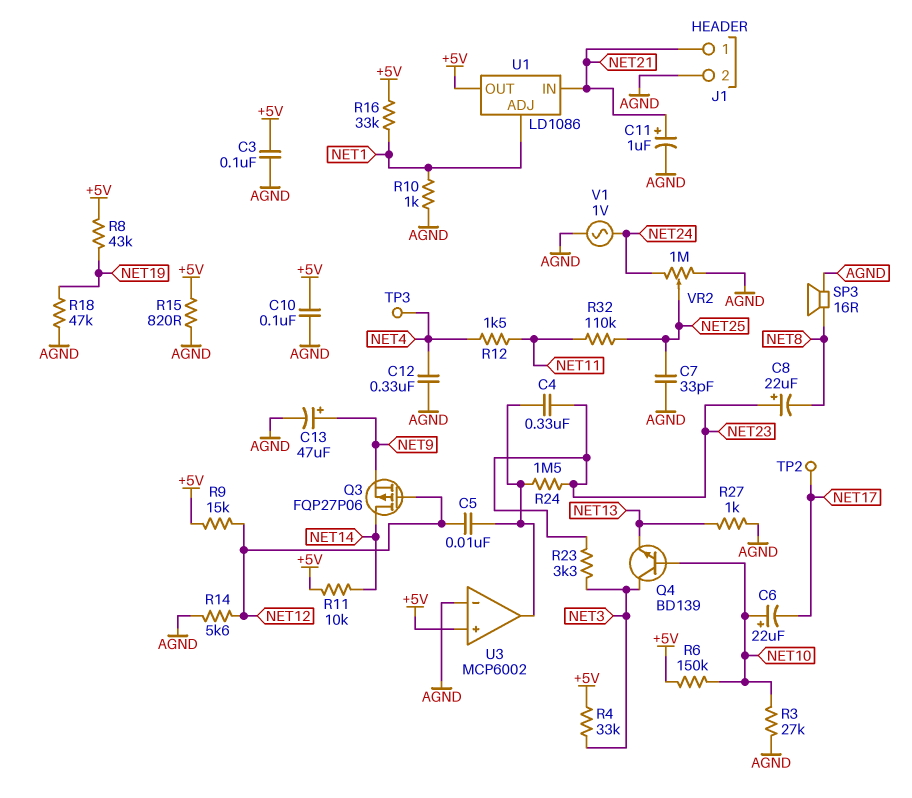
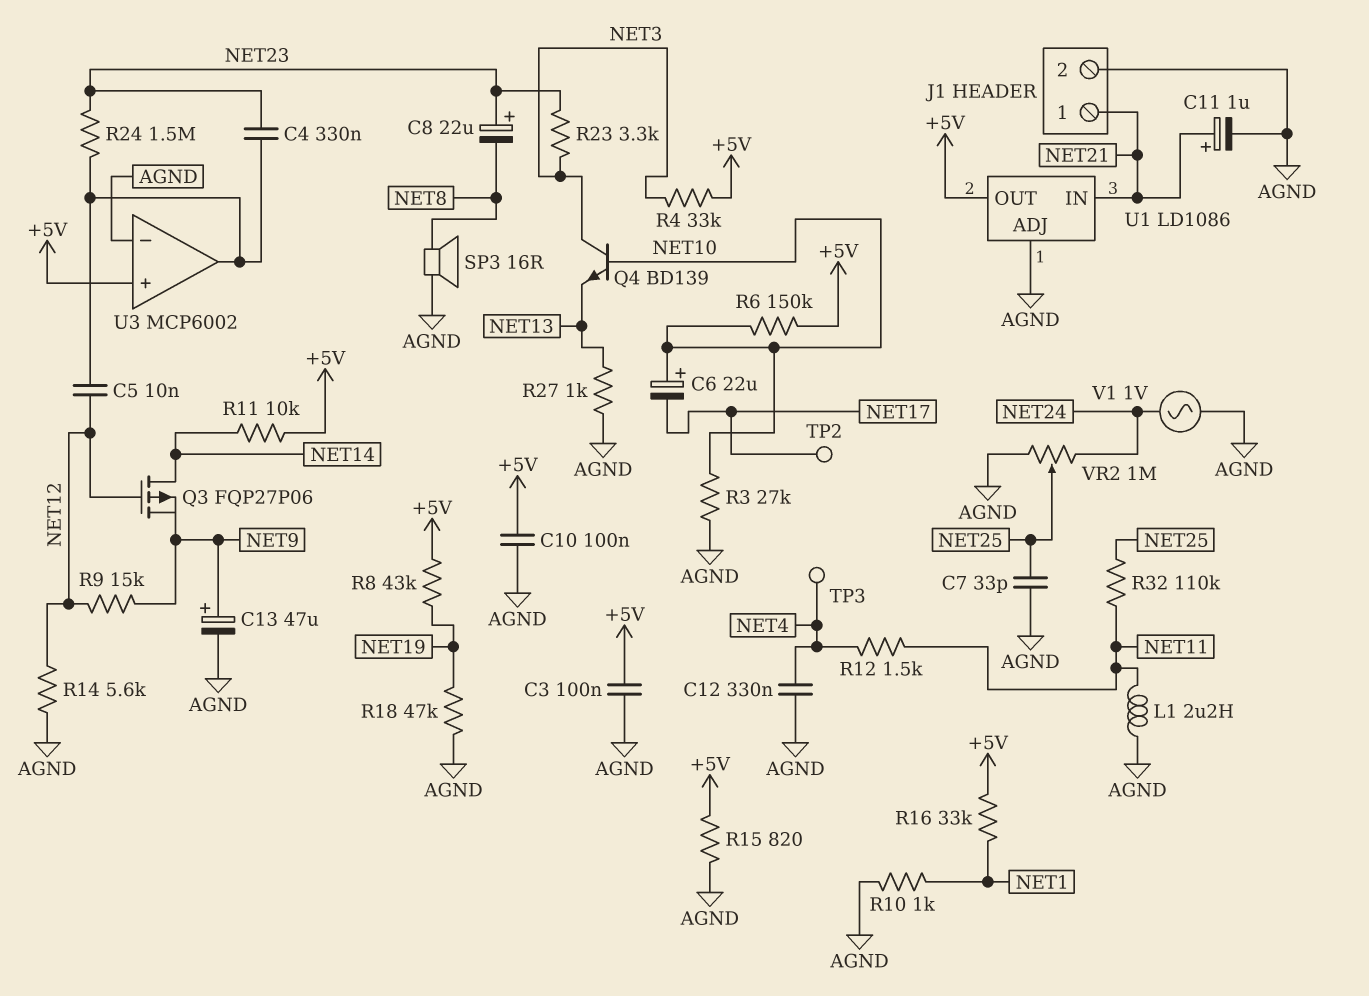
L1: none -> 2.2uH (AGND, NET11)
R9: 15k (+5V, NET12) -> 15k (NET9, NET12)
U1 pin ADJ: NET1 -> AGND

